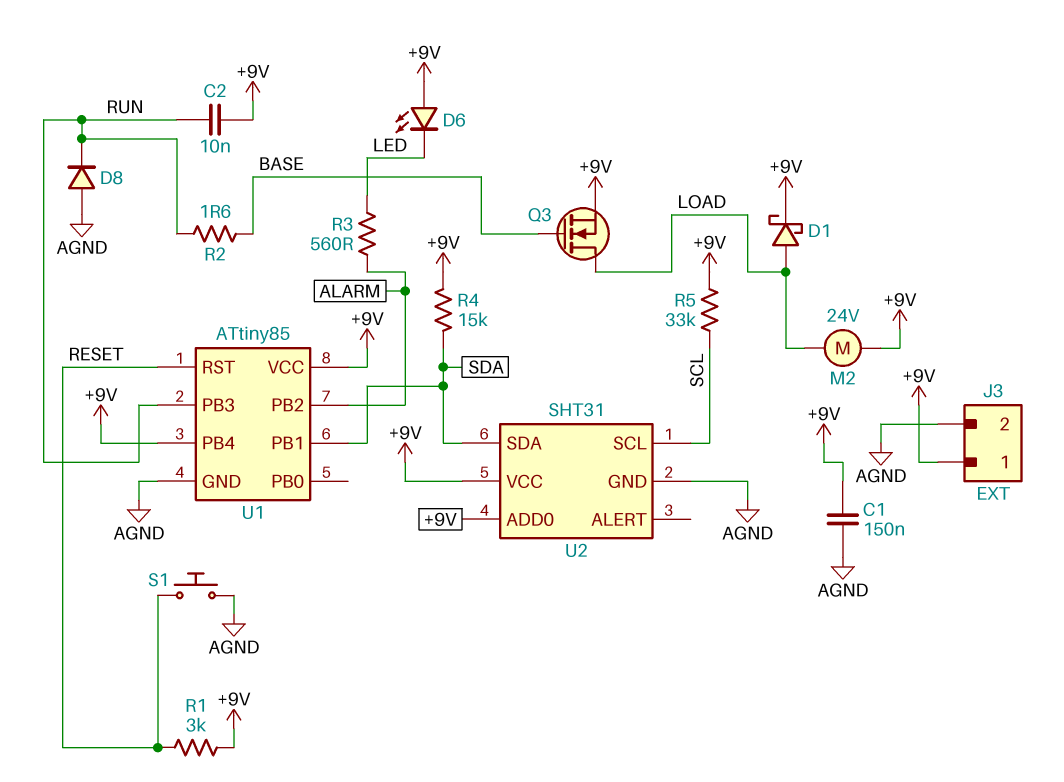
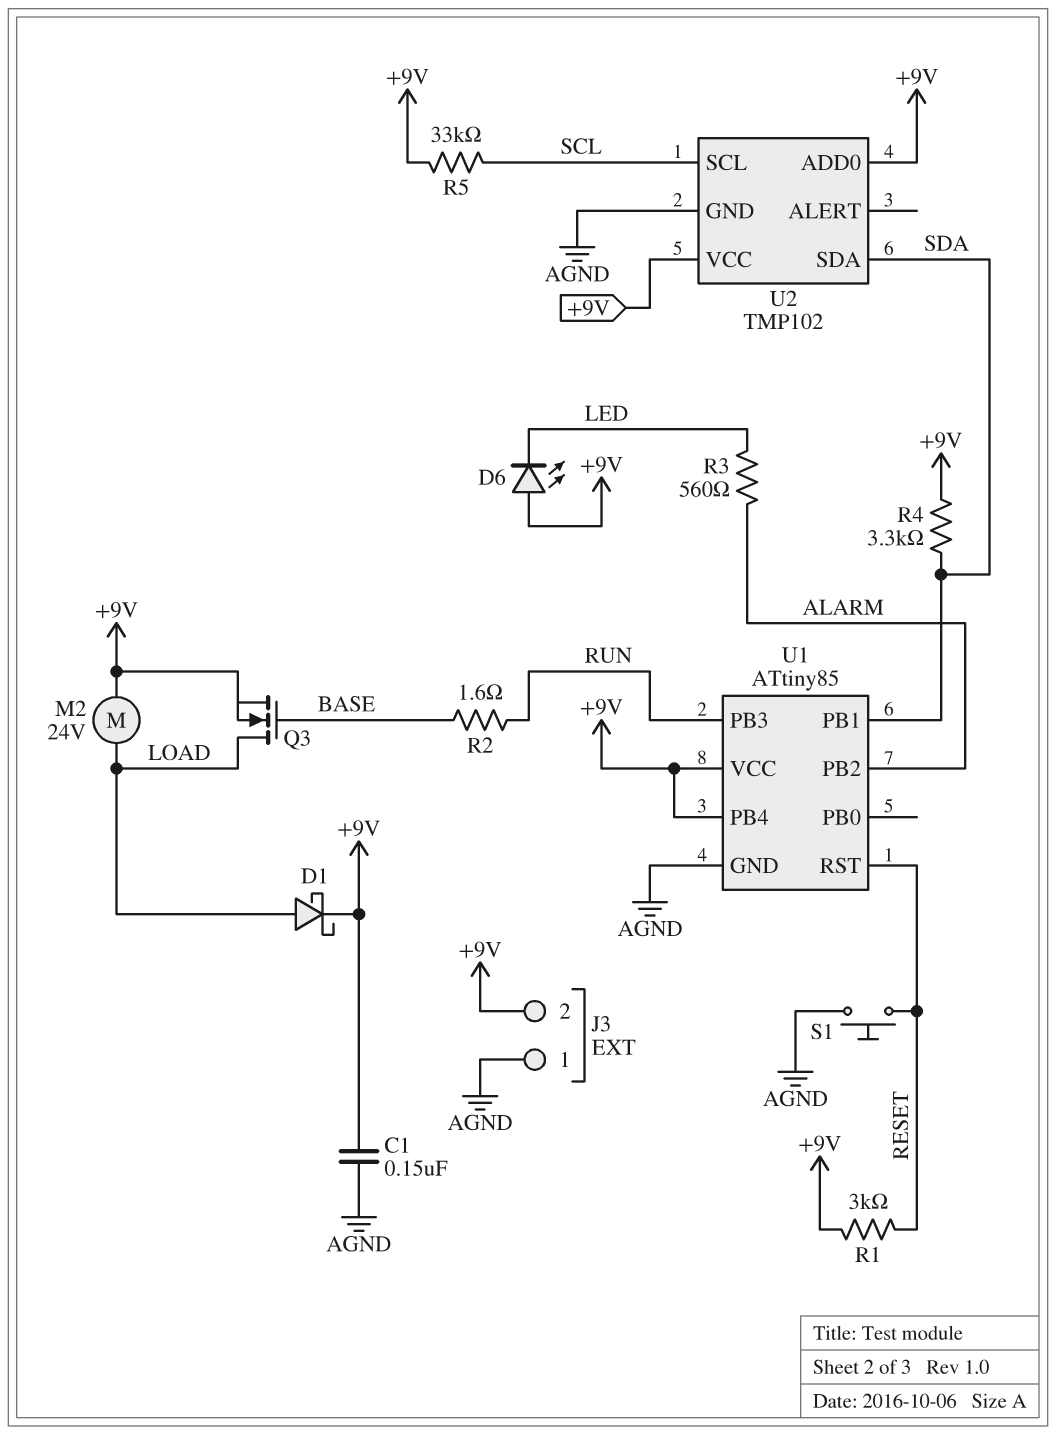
C2: 10nF (+9V, RUN) -> none
D8: diode (A AGND, K RUN) -> none
J3 pin 1: +9V -> AGND
J3 pin 2: AGND -> +9V
R4: 15k (+9V, SDA) -> 3.3k (+9V, SDA)
U2: SHT31 -> TMP102

